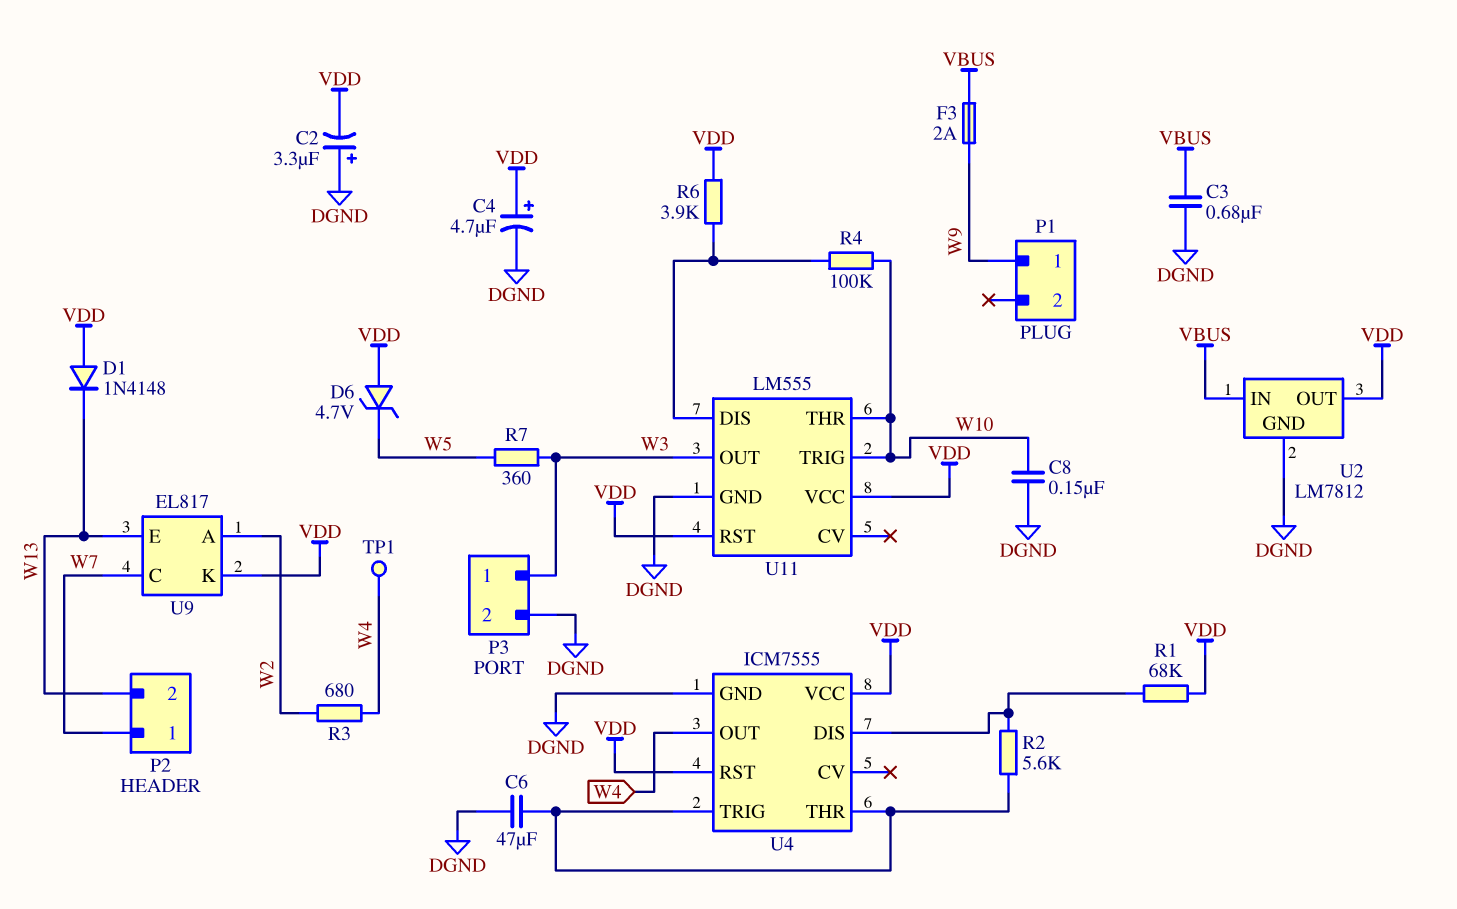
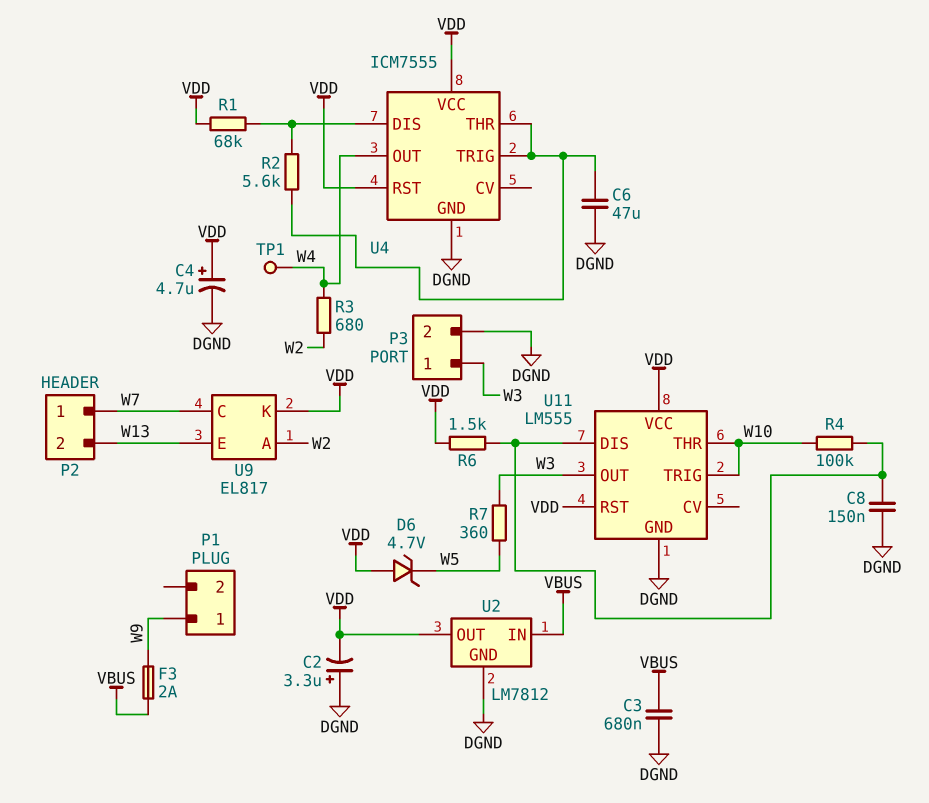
C8: 150nF (DGND, W10) -> 150nF (DGND, U11/DIS)
D1: diode 1N4148 (A VDD, K W13) -> none
R6: 3.9k (U11/DIS, VDD) -> 1.5k (U11/DIS, VDD)

